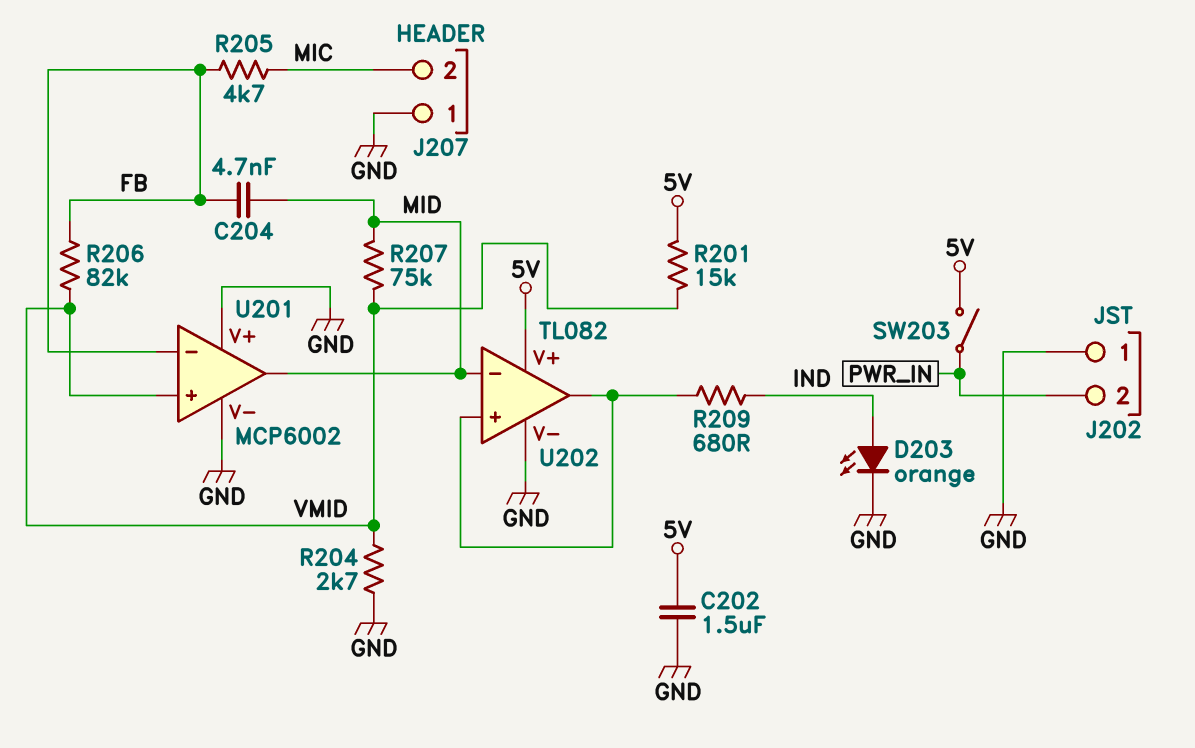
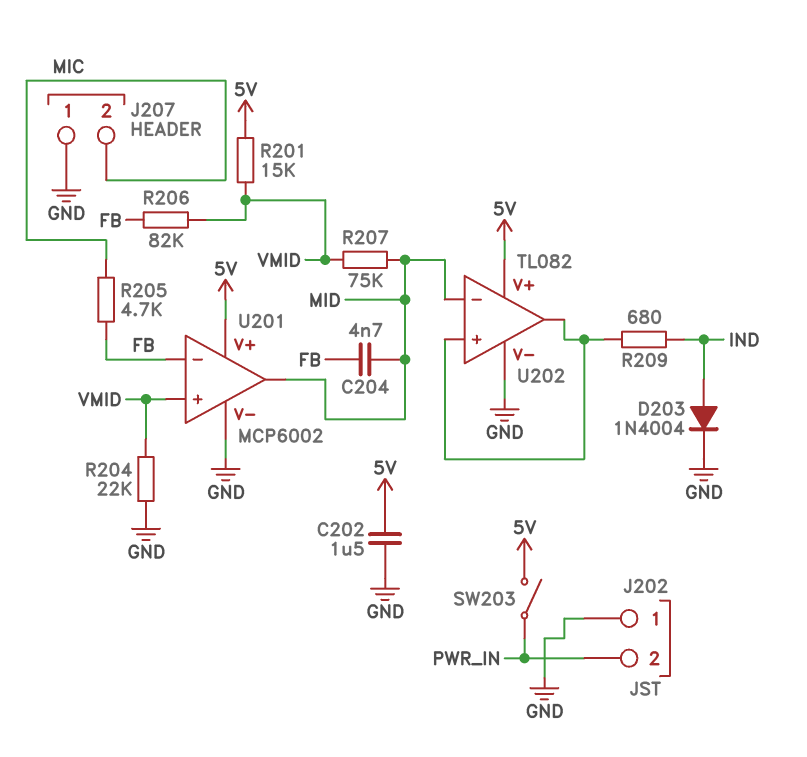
D203: LED orange (A IND, K GND) -> diode 1N4004 (A IND, K GND)
R204: 2.7k (GND, VMID) -> 22k (GND, VMID)
U201 pin V+: GND -> 5V

